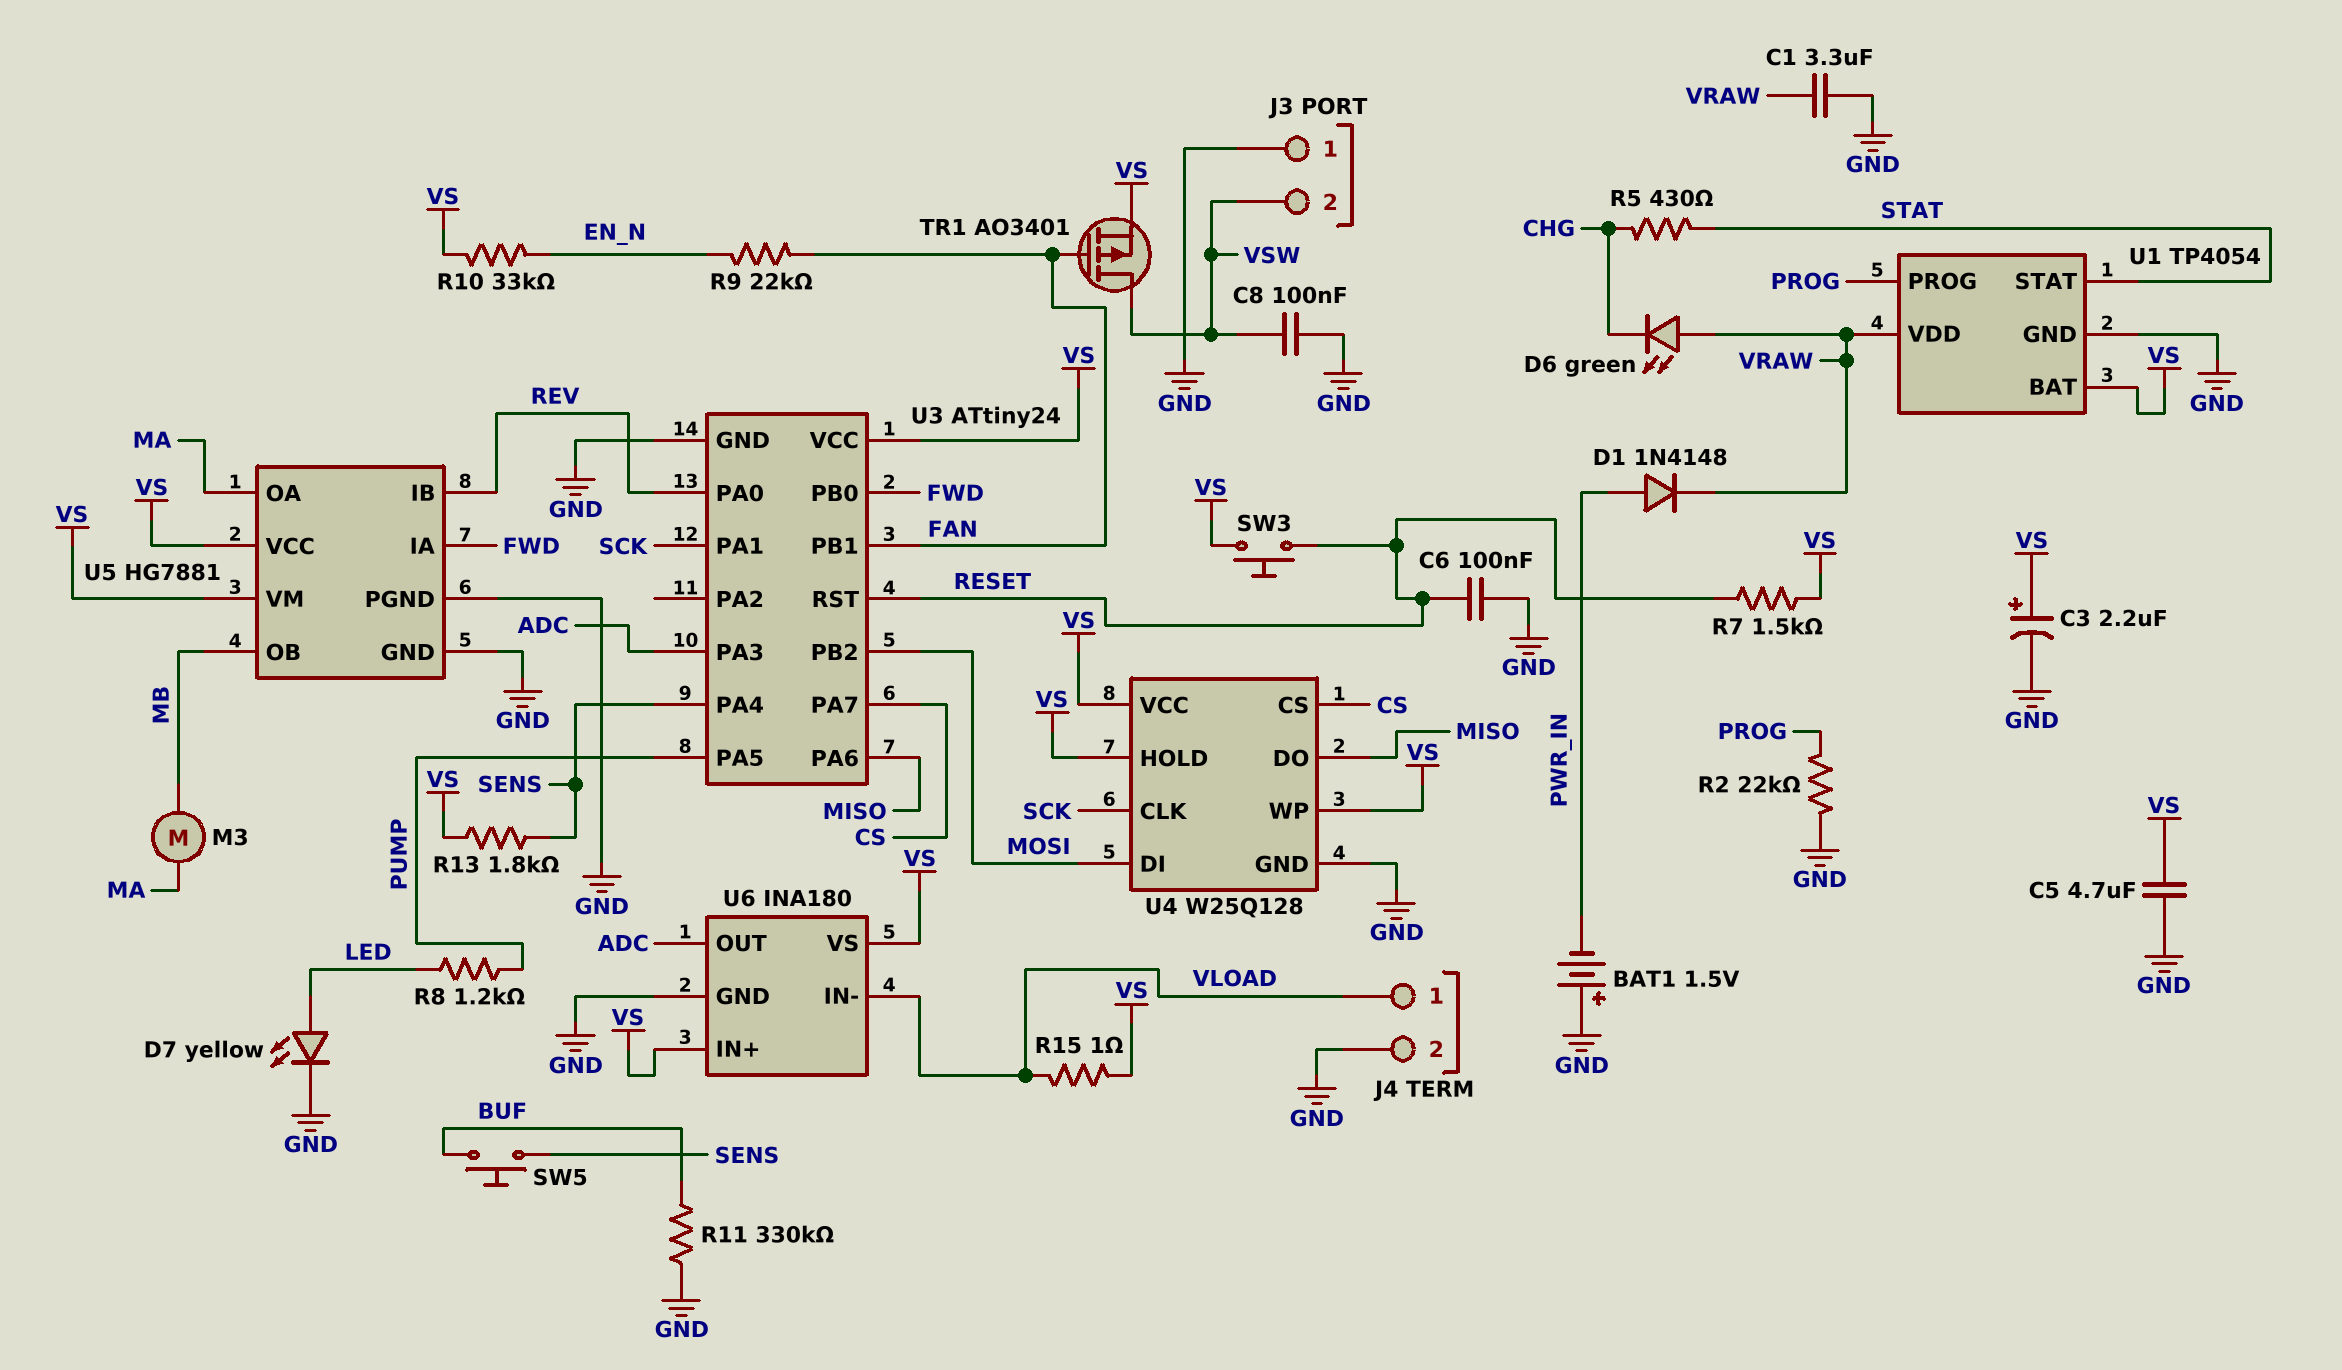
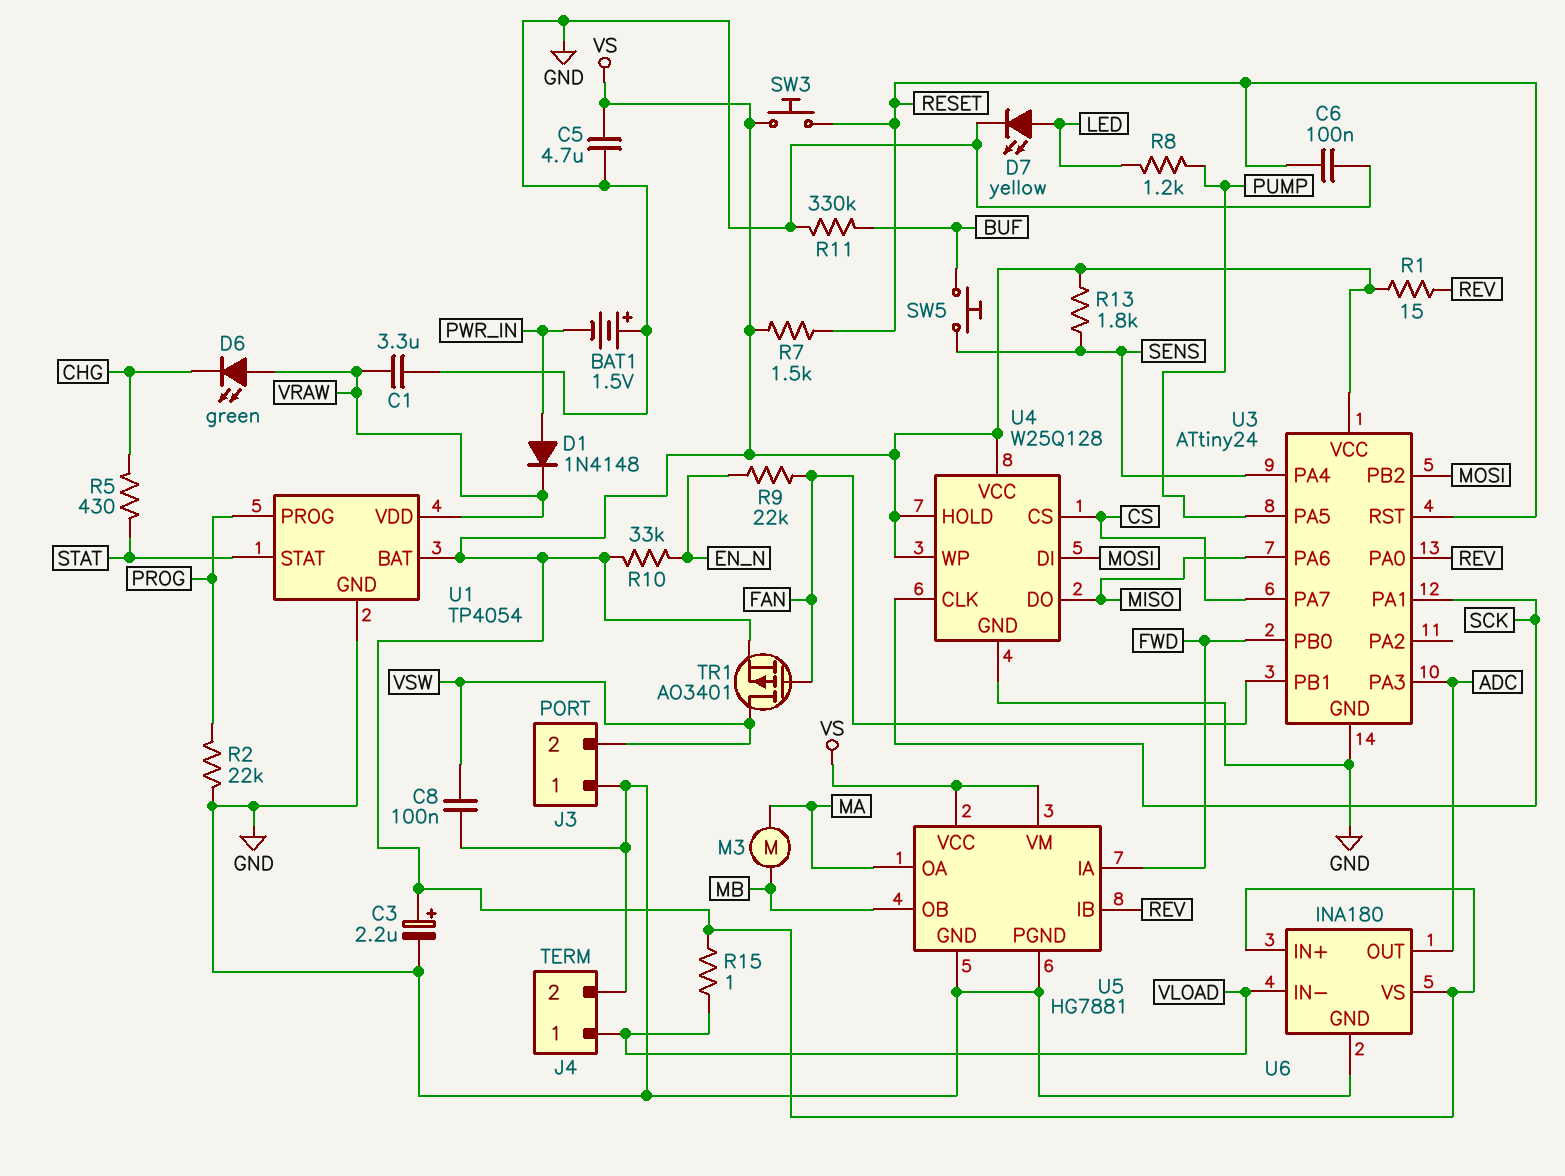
R1: none -> 15 (REV, VS)

